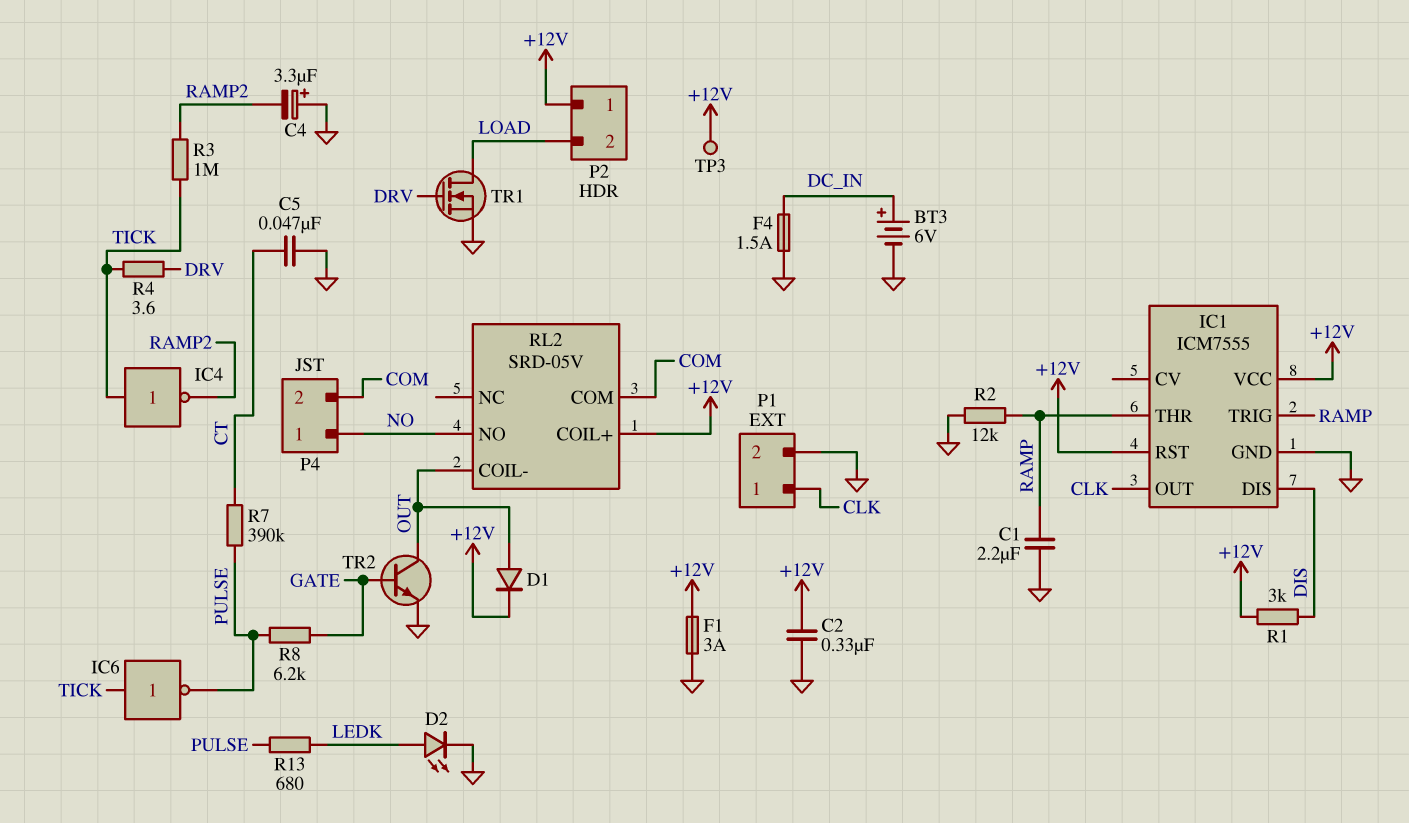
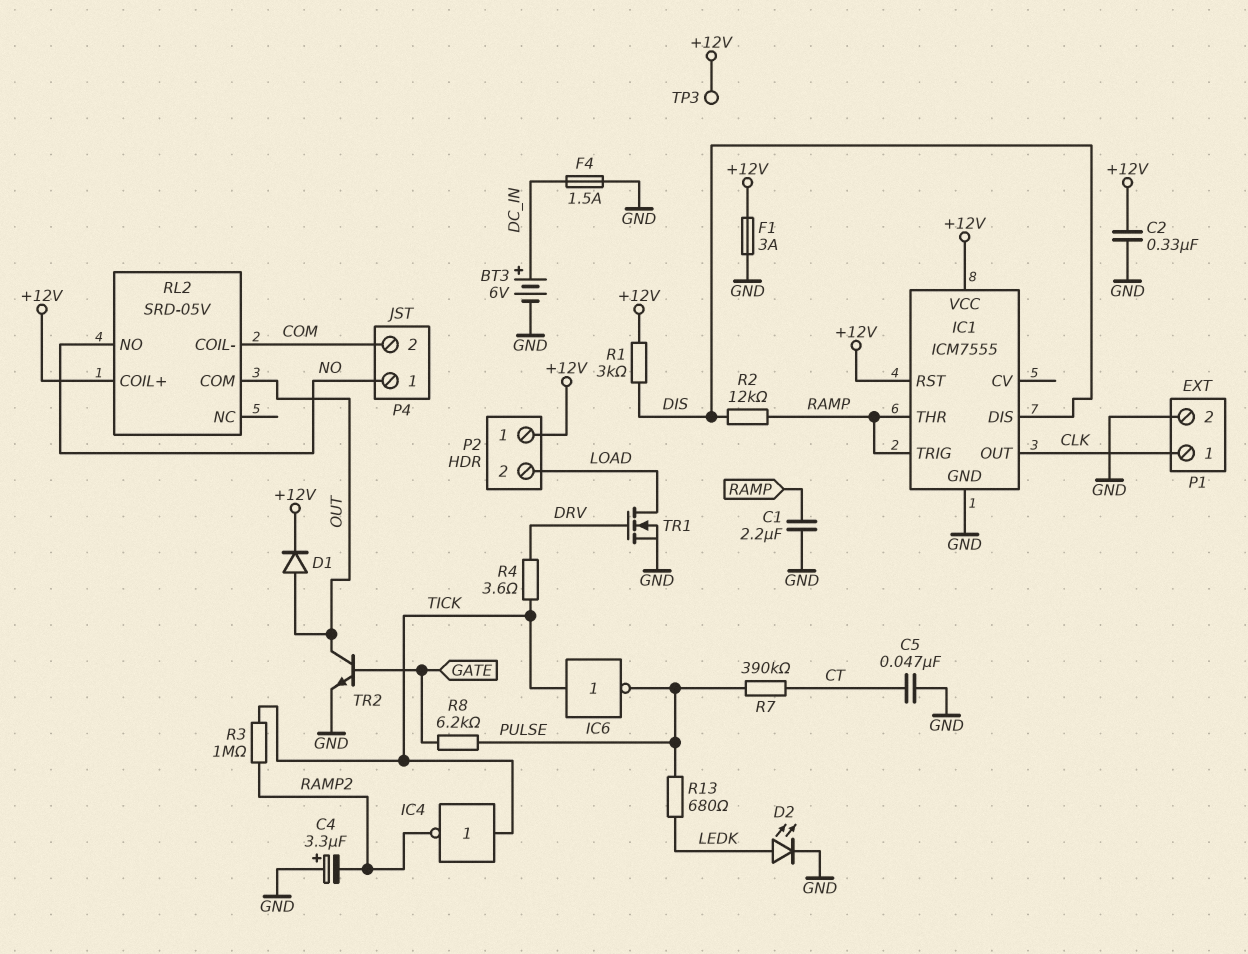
R2: 12k (GND, RAMP) -> 12k (DIS, RAMP)
RL2 pin COIL-: OUT -> COM
RL2 pin COM: COM -> OUT

